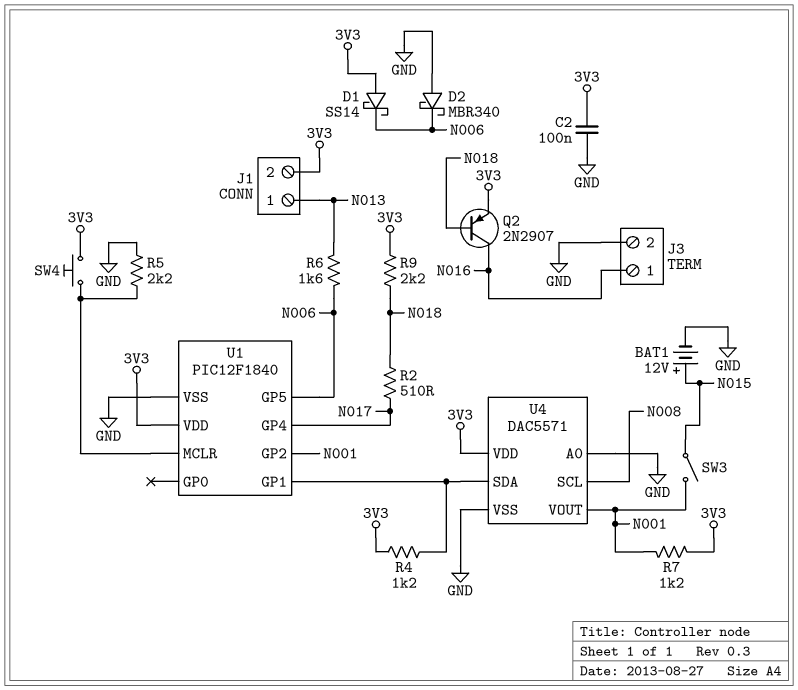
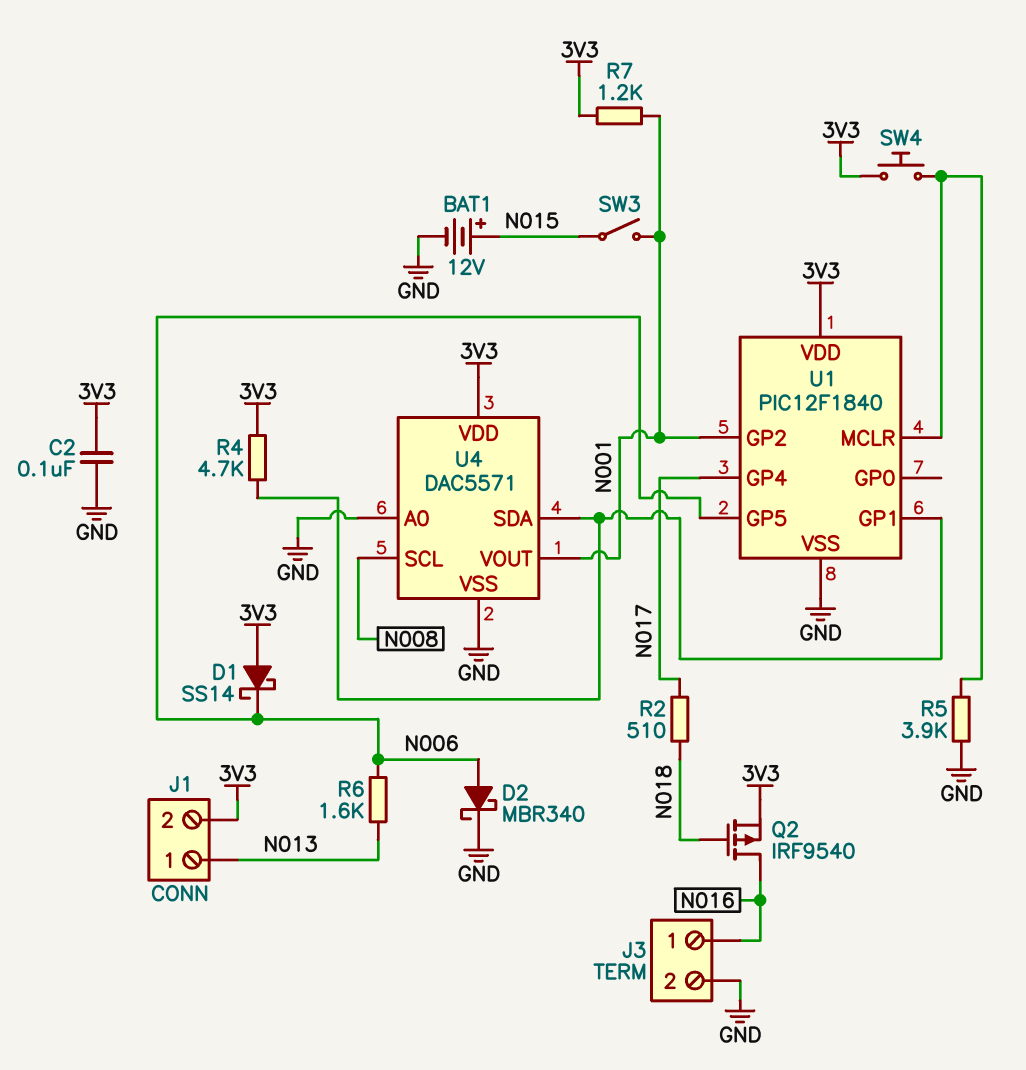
D2: schottky MBR340 (A GND, K N006) -> schottky MBR340 (A N006, K GND)
Q2: PNP 2N2907 (B N018, C N016, E 3V3) -> PMOS IRF9540 (G N018, D N016, S 3V3)
R4: 1.2k (3V3, U1/GP1) -> 4.7k (3V3, U1/GP1)
R5: 2.2k (GND, U1/MCLR) -> 3.9k (GND, U1/MCLR)
R9: 2.2k (3V3, N018) -> none

